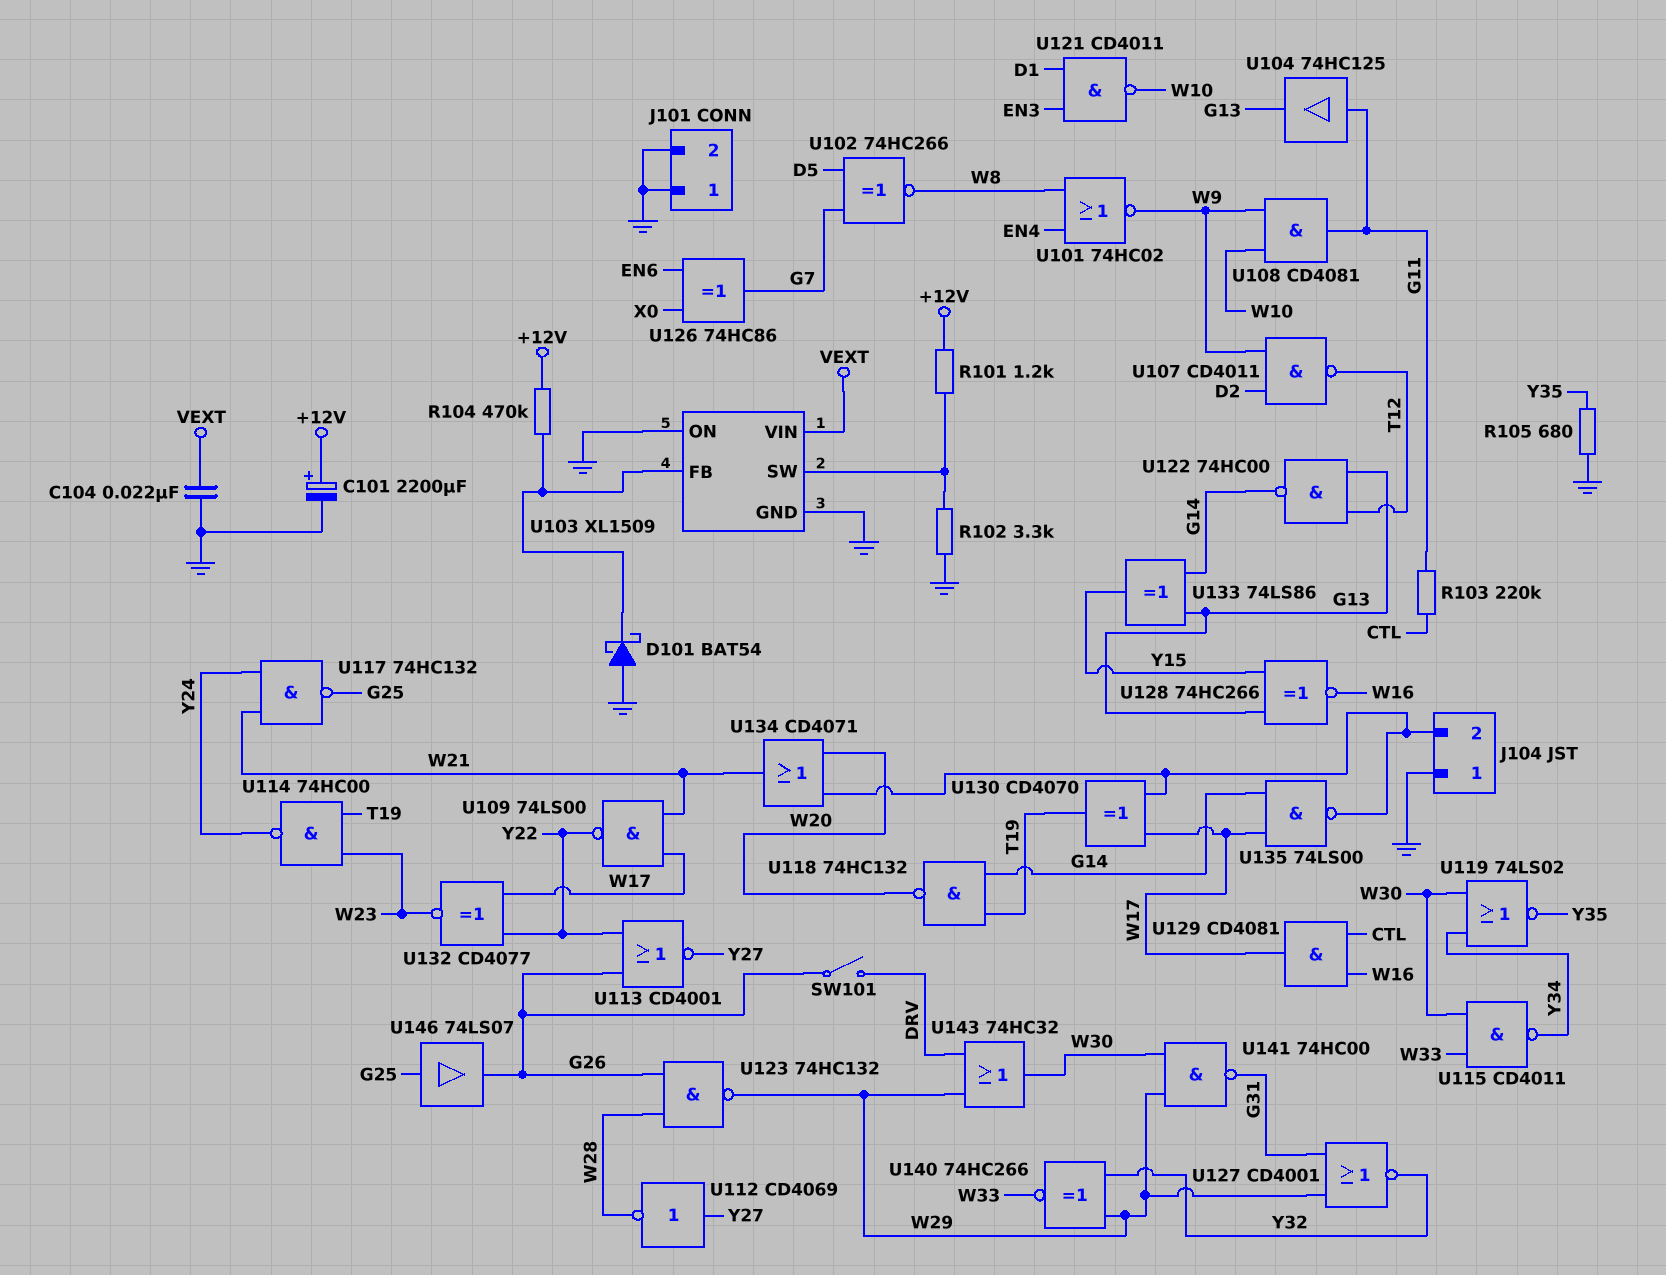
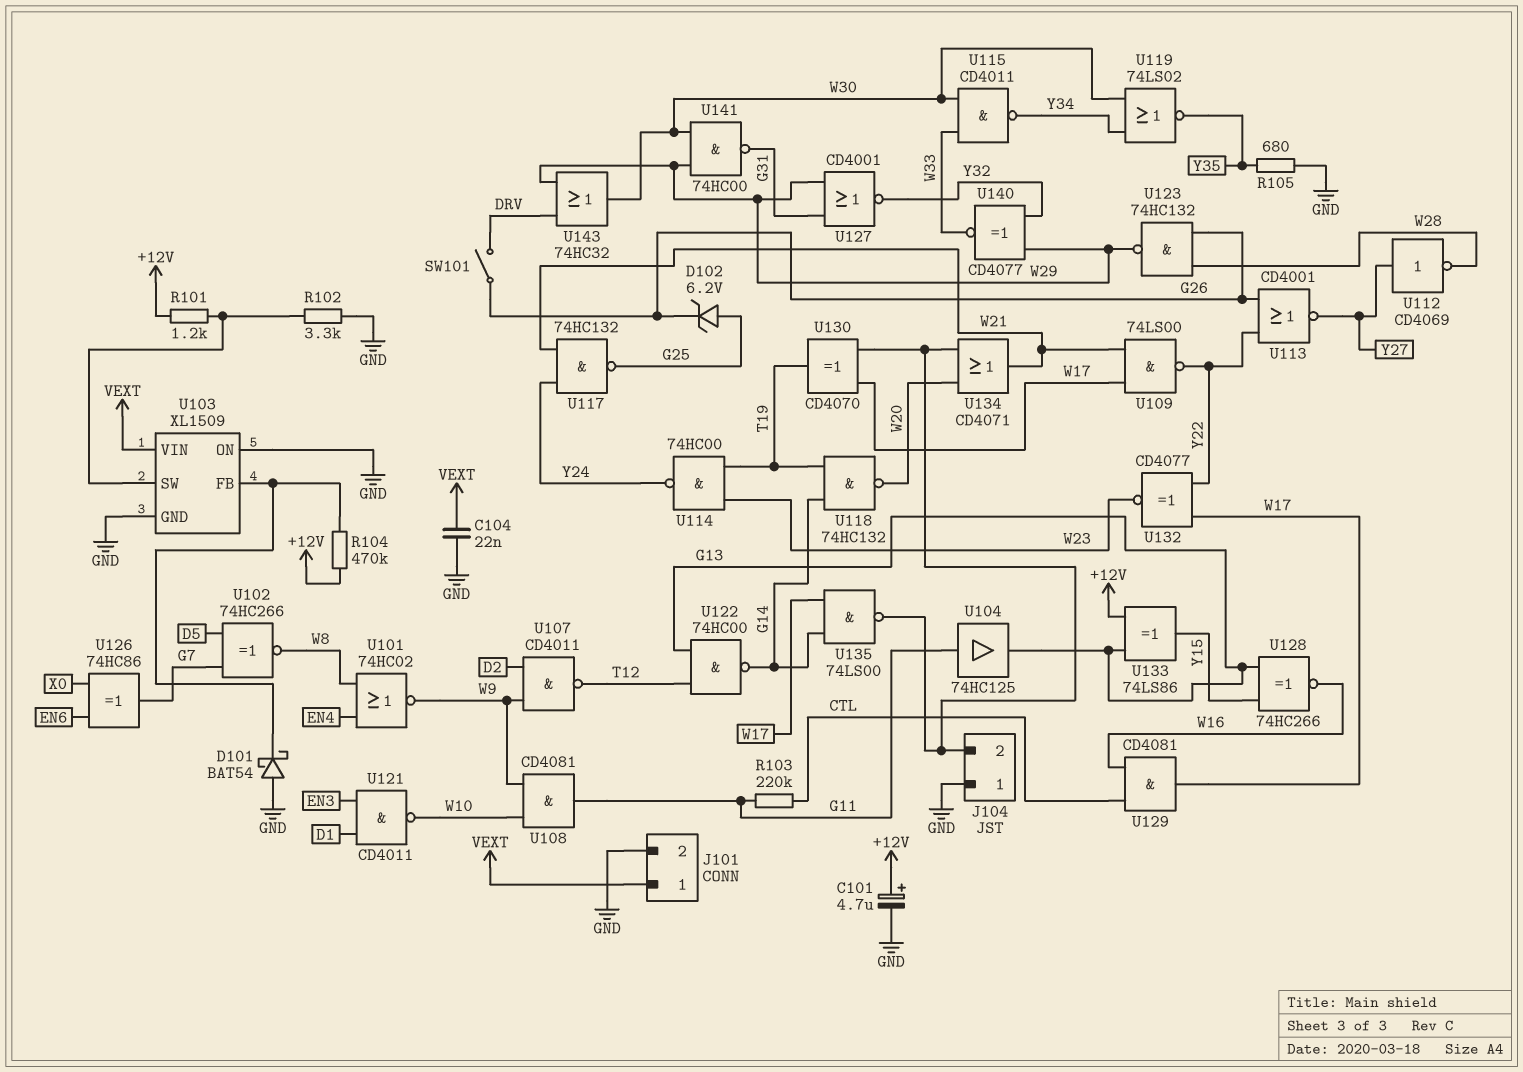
C101: 2200uF (plus +12V, minus GND) -> 4.7uF (plus +12V, minus GND)
D102: none -> zener 6.2V (A G25, K G26)
J101 pin 1: GND -> VEXT
U133: XOR 74LS86 (in G13, in G14, out Y15) -> XOR 74LS86 (in +12V, in G13, out Y15)
U140: XNOR 74HC266 (in W29, in Y32, out W33) -> XNOR CD4077 (in W29, in Y32, out W33)
U146: buffer 74LS07 (in G25, out G26) -> none

